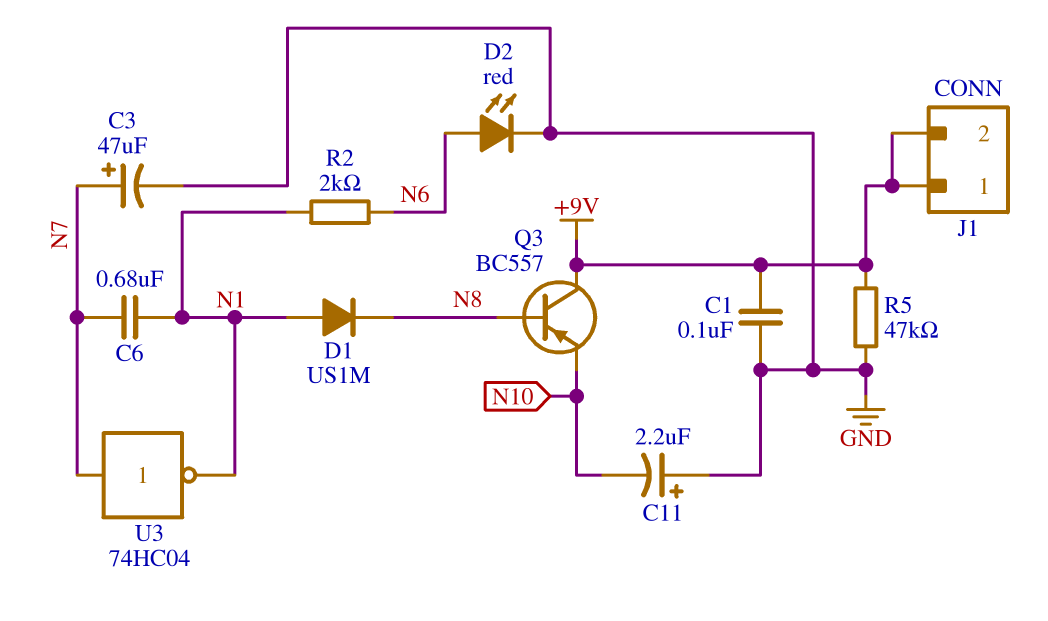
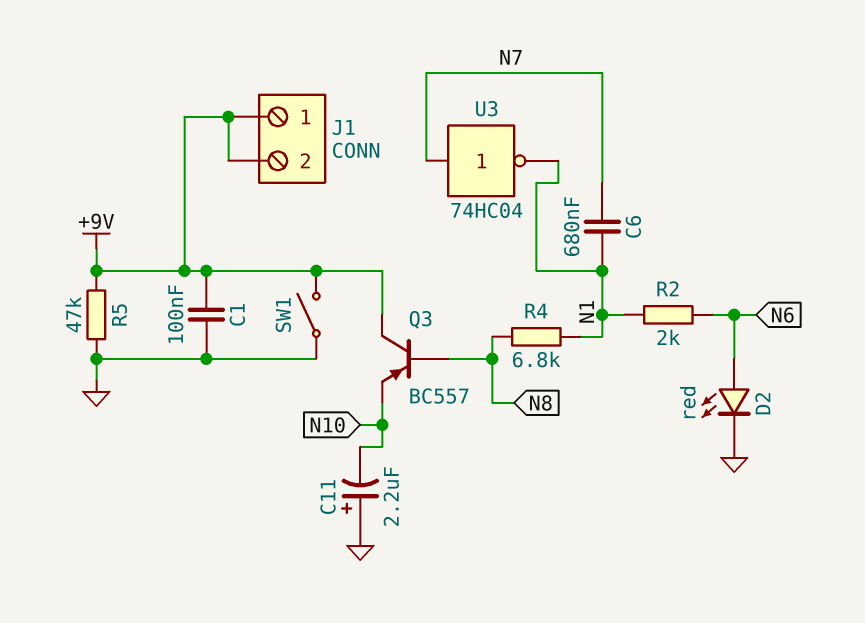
C3: 47uF (plus N7, minus GND) -> none
D1: diode US1M (A N1, K N8) -> none
R4: none -> 6.8k (N1, N8)
SW1: none -> switch (+9V, GND)

